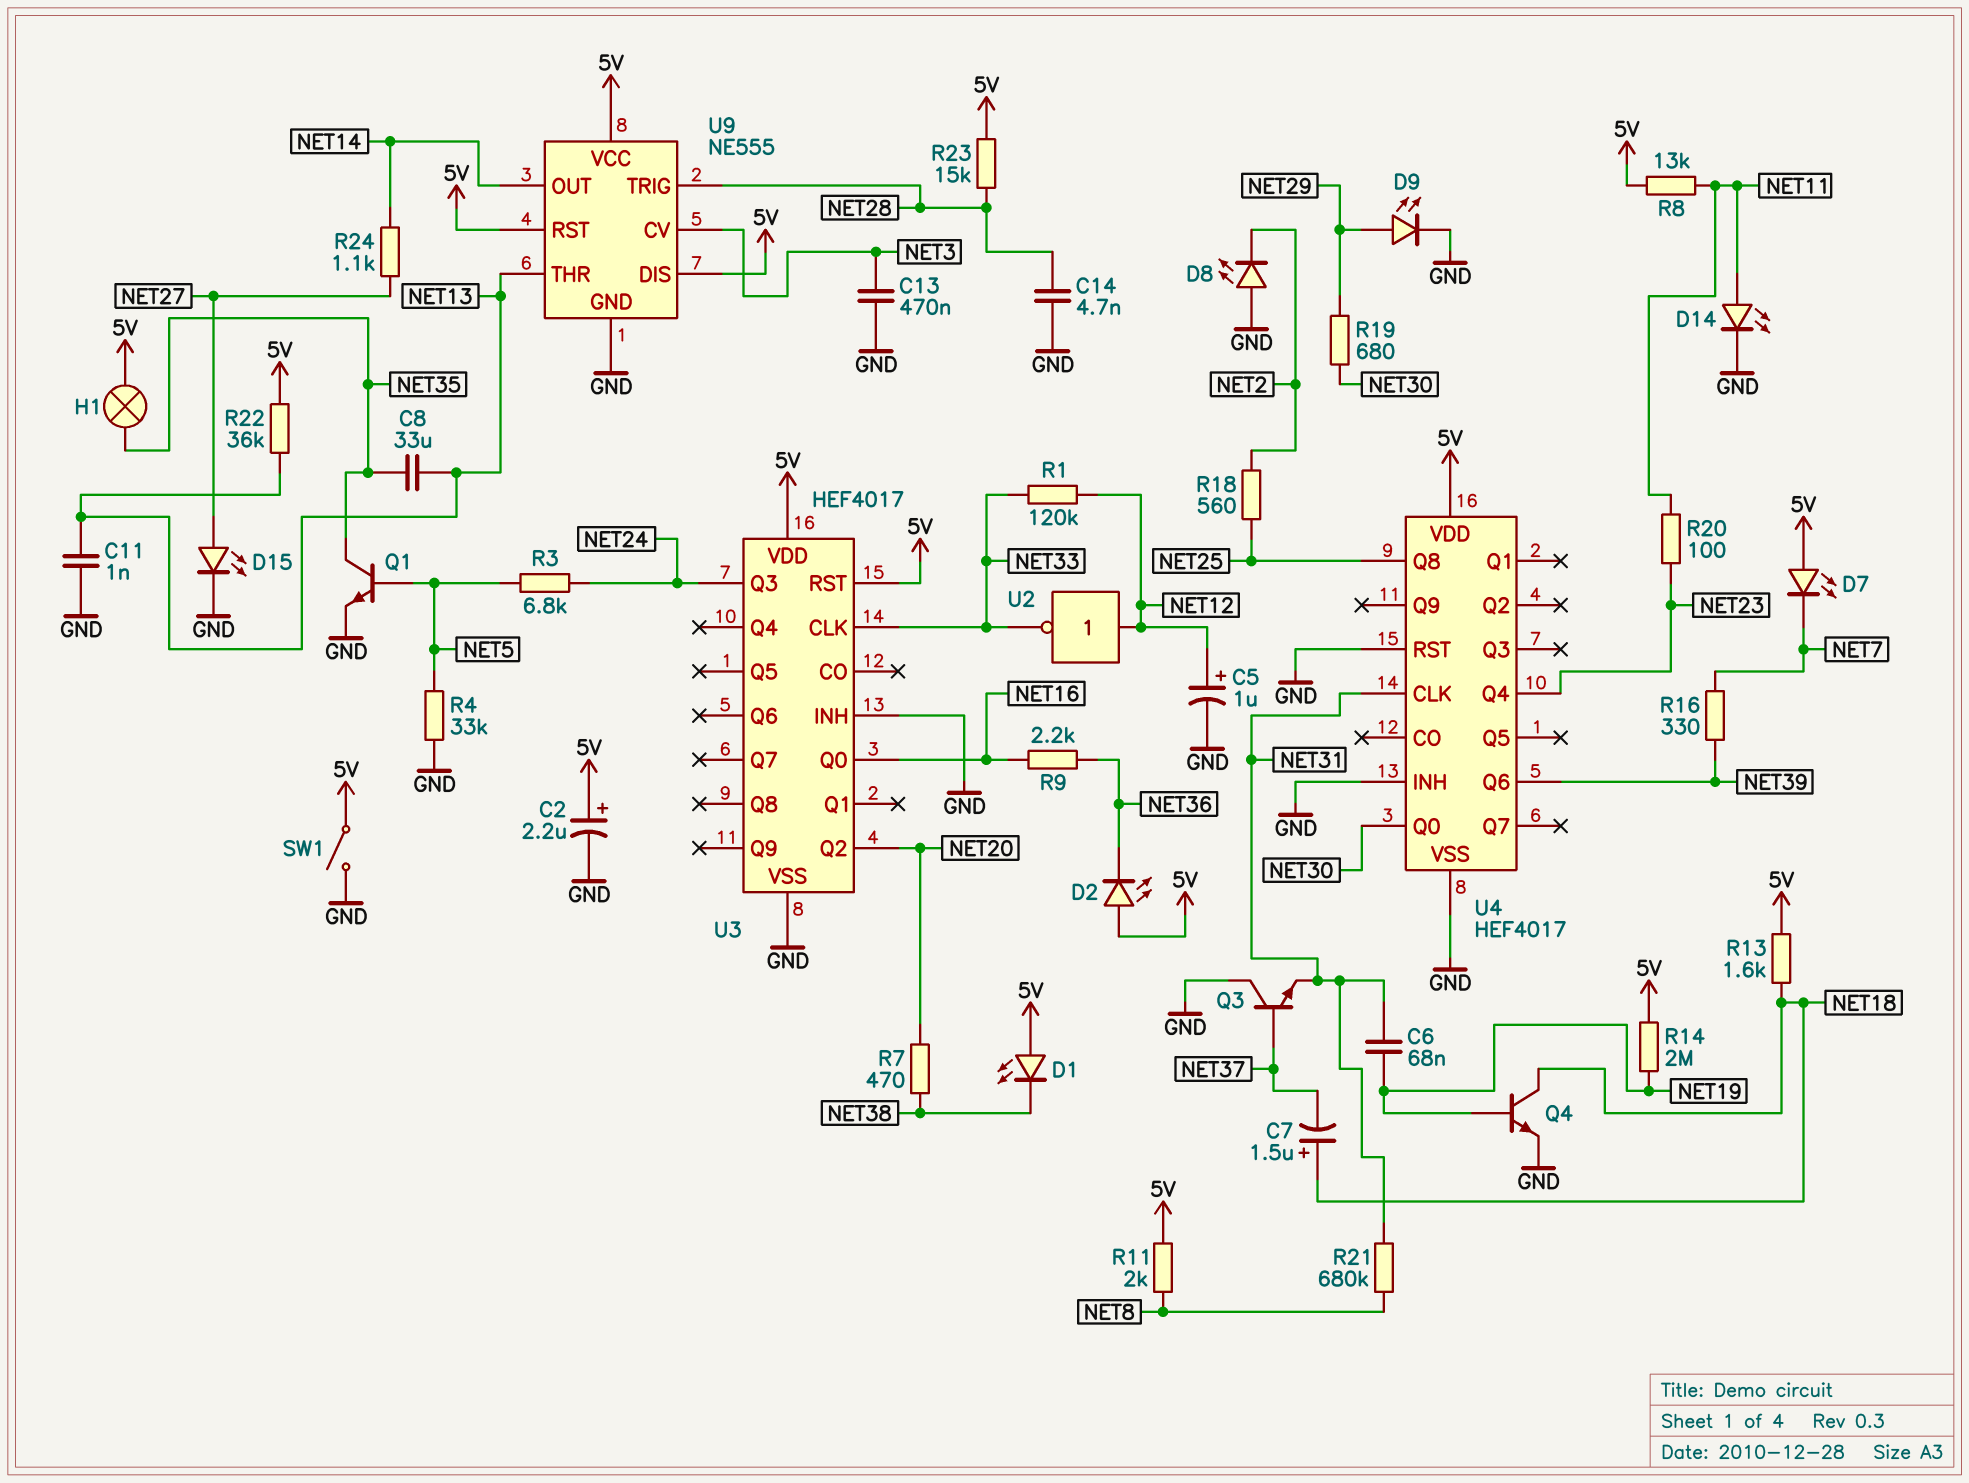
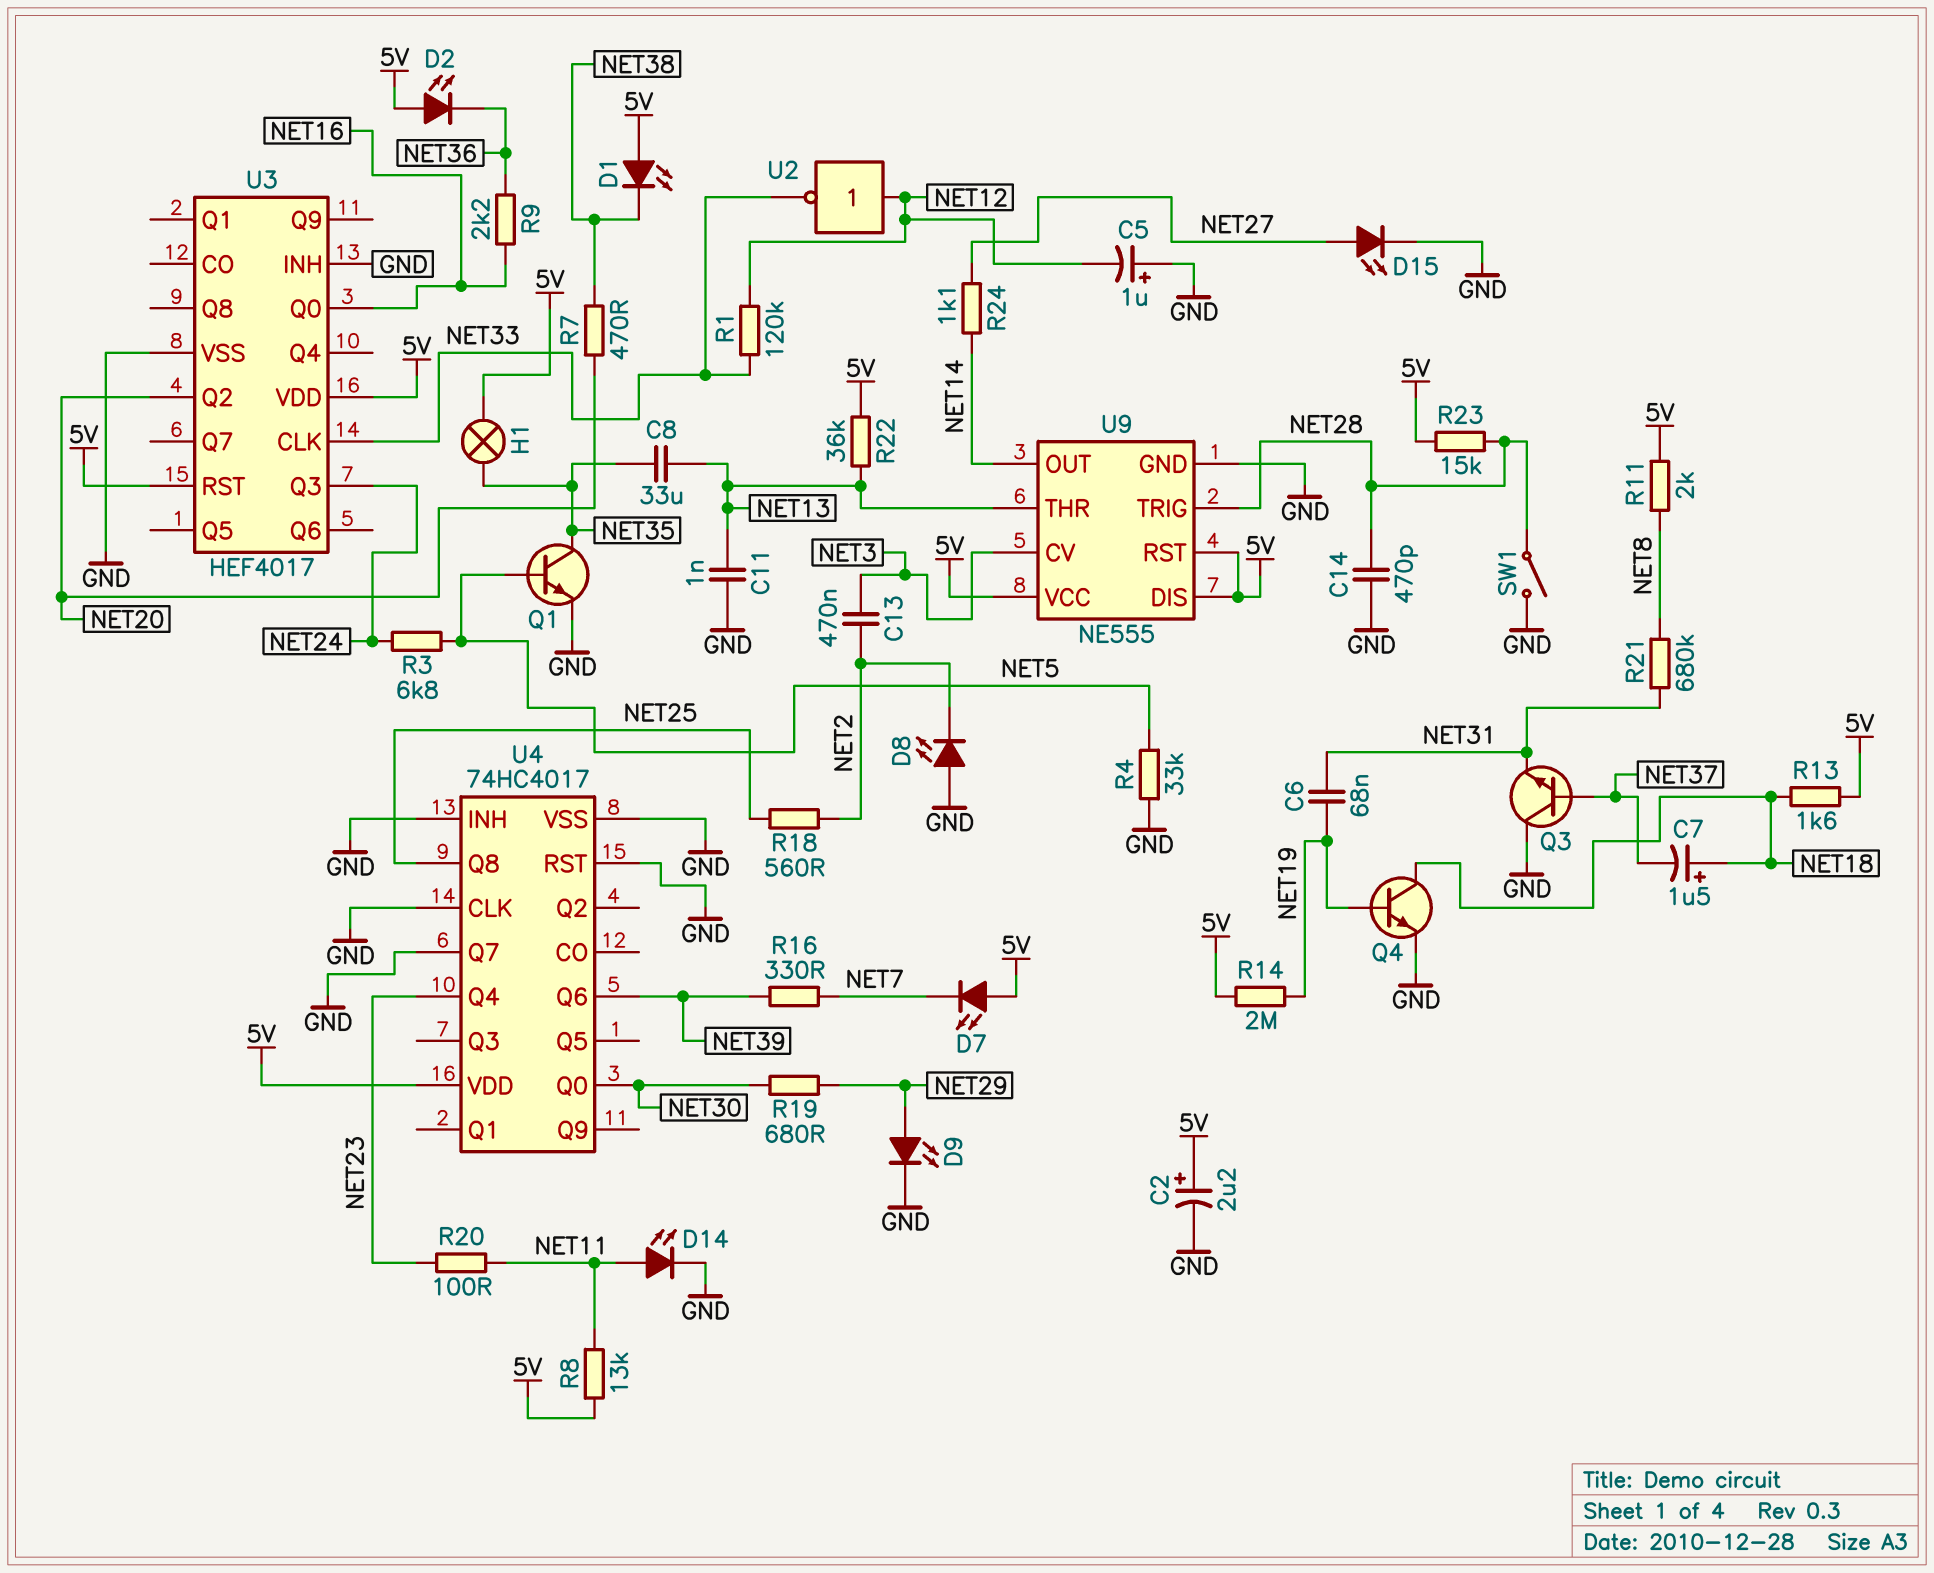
C5: 1uF (plus NET12, minus GND) -> 1uF (plus GND, minus NET12)
C13: 470nF (GND, NET3) -> 470nF (NET2, NET3)
C14: 4.7nF (GND, NET28) -> 470pF (GND, NET28)
SW1: switch (5V, GND) -> switch (GND, NET28)
U4: HEF4017 -> 74HC4017
U4 pin CLK: NET31 -> GND
U4 pin Q7: none -> GND

